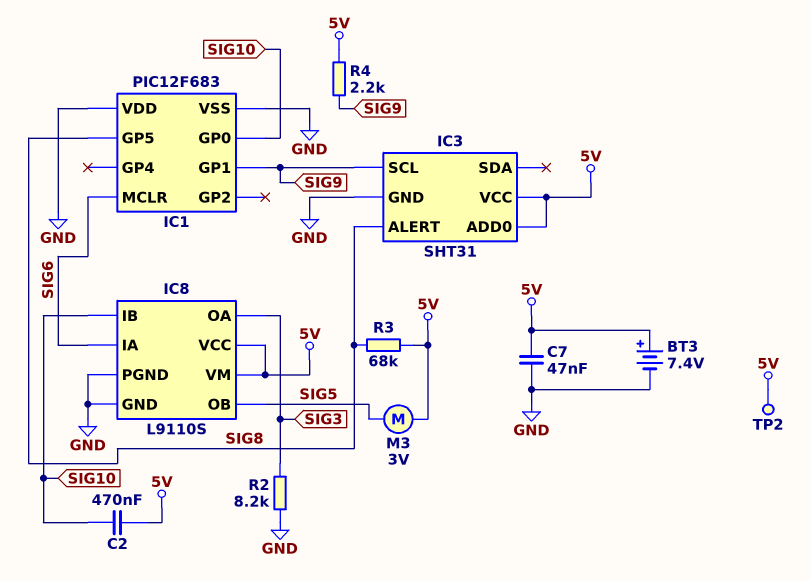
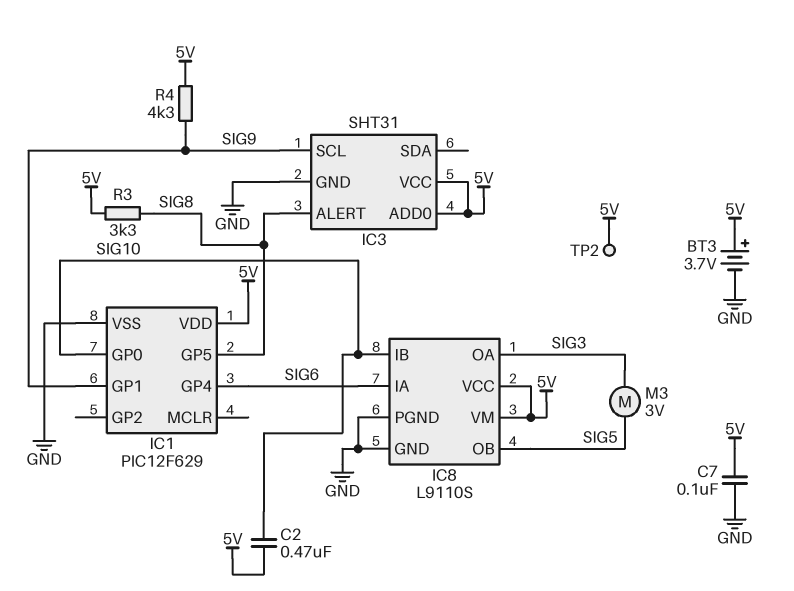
BT3: 7.4V (plus 5V, minus GND) -> 3.7V (plus 5V, minus GND)
C7: 47nF (5V, GND) -> 100nF (5V, GND)
IC1: PIC12F683 -> PIC12F629
IC1 pin GP4: none -> SIG6
IC1 pin MCLR: SIG6 -> none
IC1 pin VDD: GND -> 5V
M3: motor 3V (5V, SIG5) -> motor 3V (SIG3, SIG5)
R2: 8.2k (GND, SIG3) -> none
R3: 68k (5V, SIG8) -> 3.3k (5V, SIG8)
R4: 2.2k (5V, SIG9) -> 4.3k (5V, SIG9)

